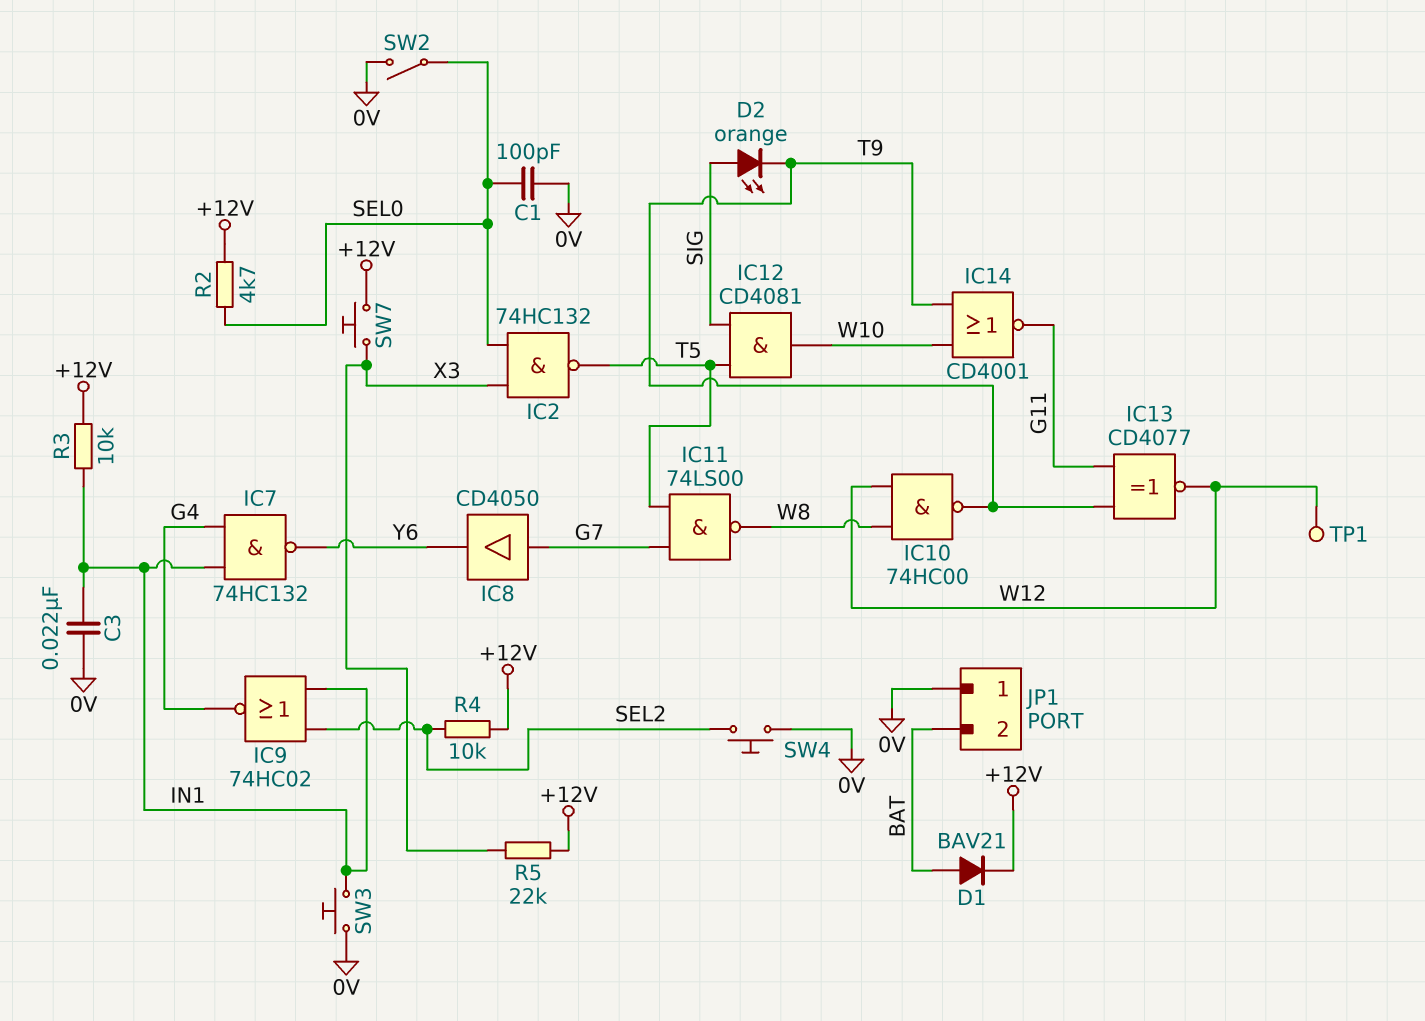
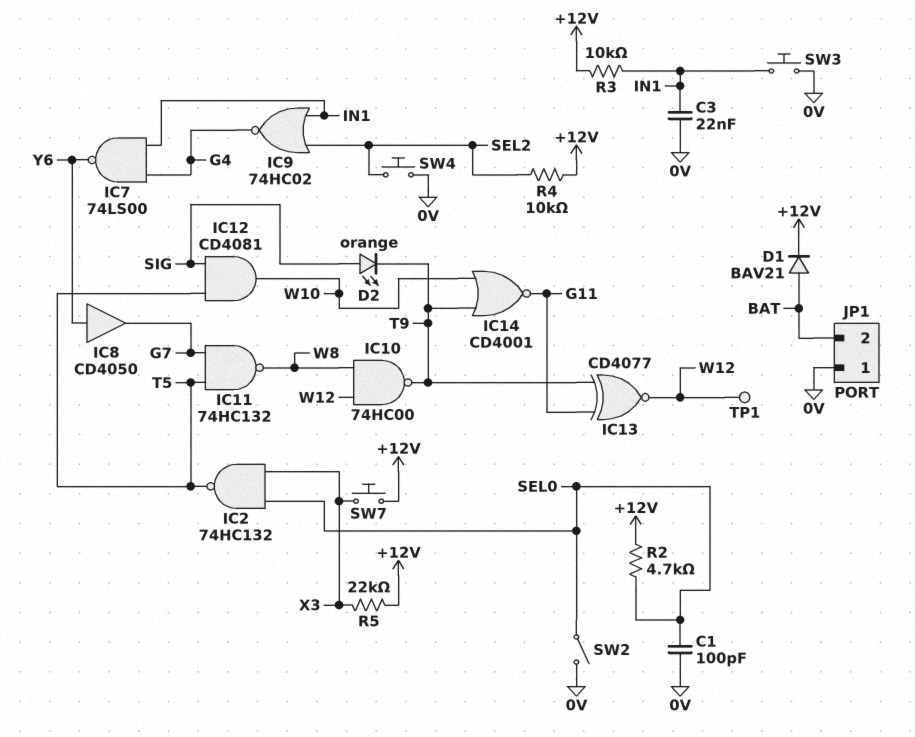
IC7: NAND 74HC132 (in G4, in IN1, out Y6) -> NAND 74LS00 (in G4, in IN1, out Y6)
IC8: buffer CD4050 (in G7, out Y6) -> buffer CD4050 (in Y6, out G7)
IC11: NAND 74LS00 (in G7, in T5, out W8) -> NAND 74HC132 (in G7, in T5, out W8)

